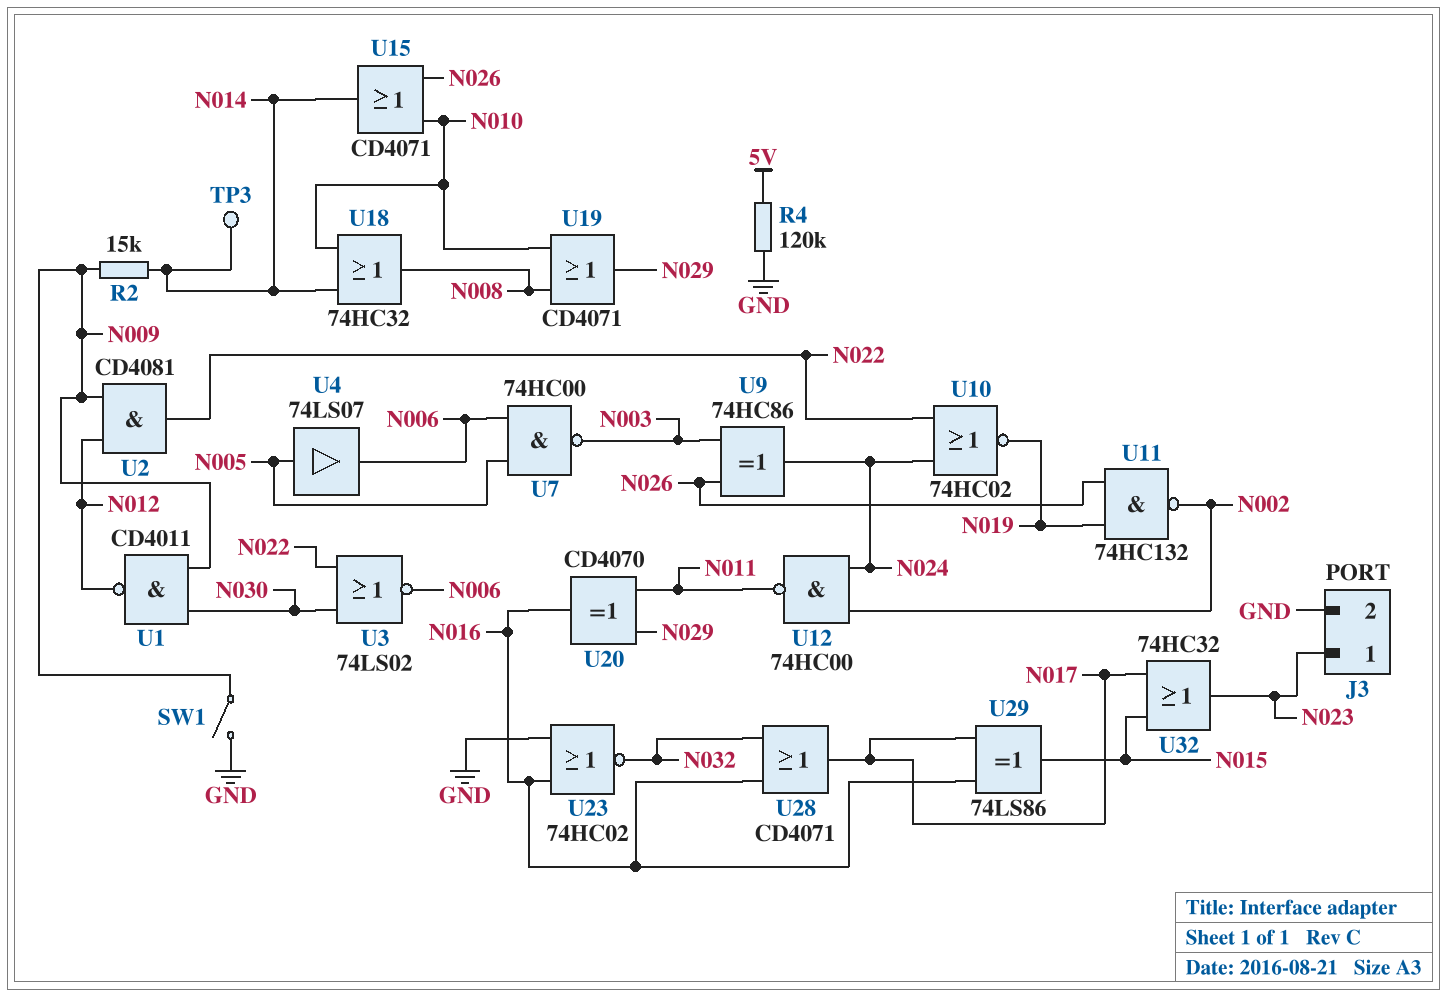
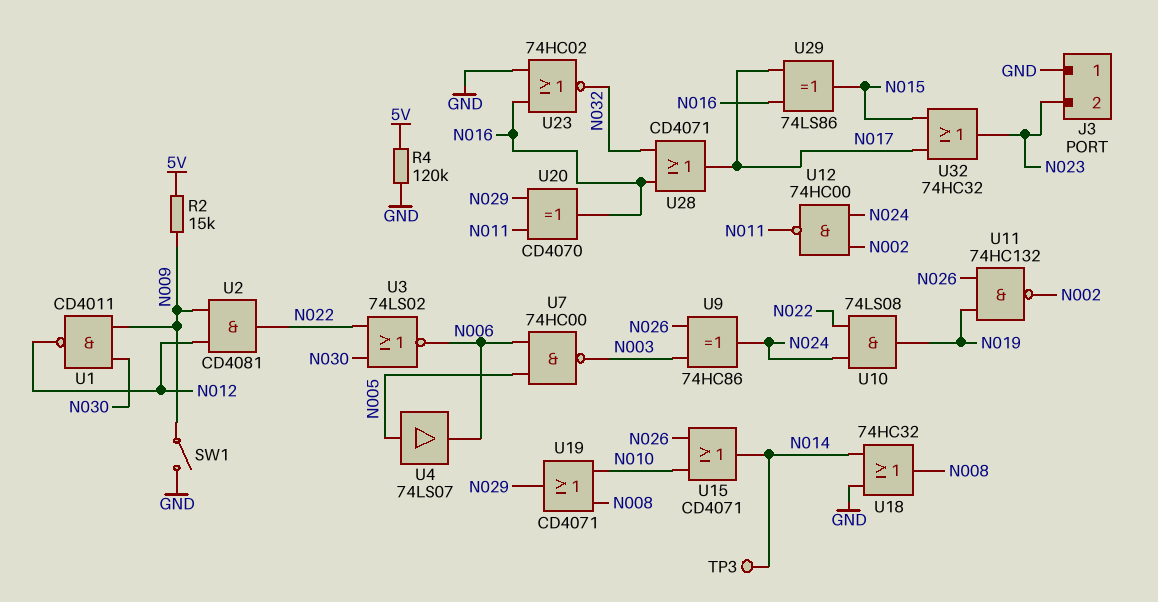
J3 pin 1: N023 -> GND
J3 pin 2: GND -> N023
R2: 15k (N009, N014) -> 15k (5V, N009)
U10: NOR 74HC02 (in N022, in N024, out N019) -> AND 74LS08 (in N022, in N024, out N019)
U18: OR 74HC32 (in N010, in N014, out N008) -> OR 74HC32 (in GND, in N014, out N008)

